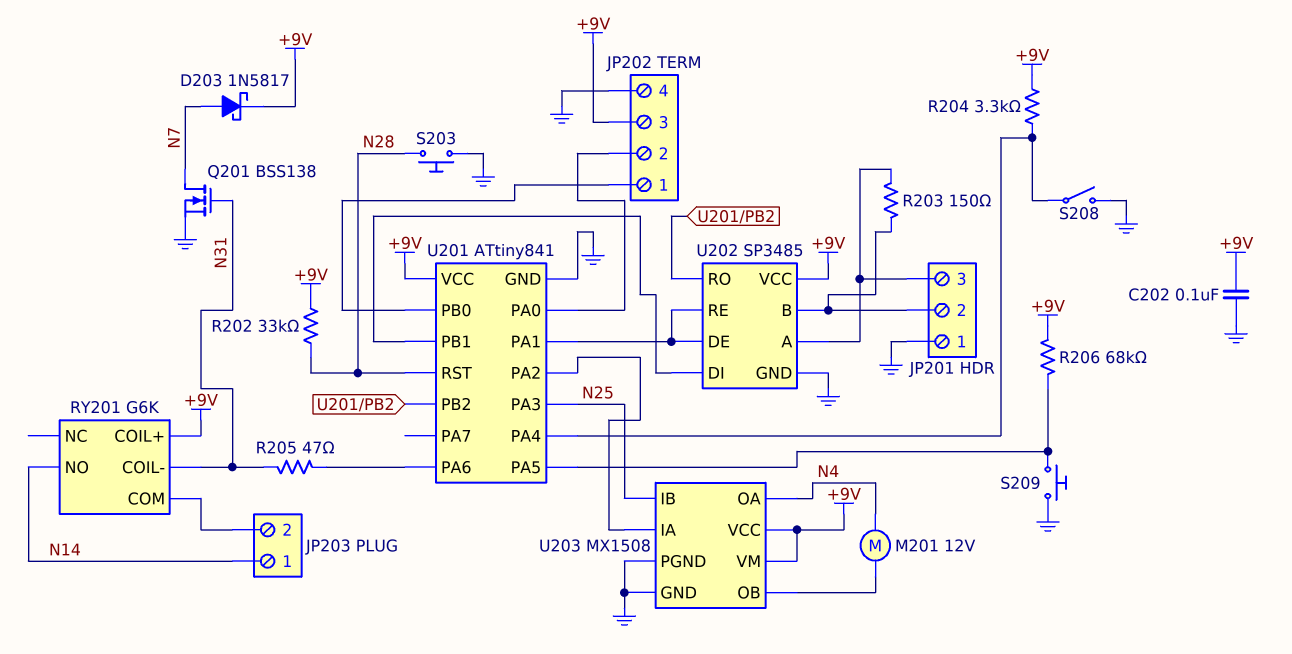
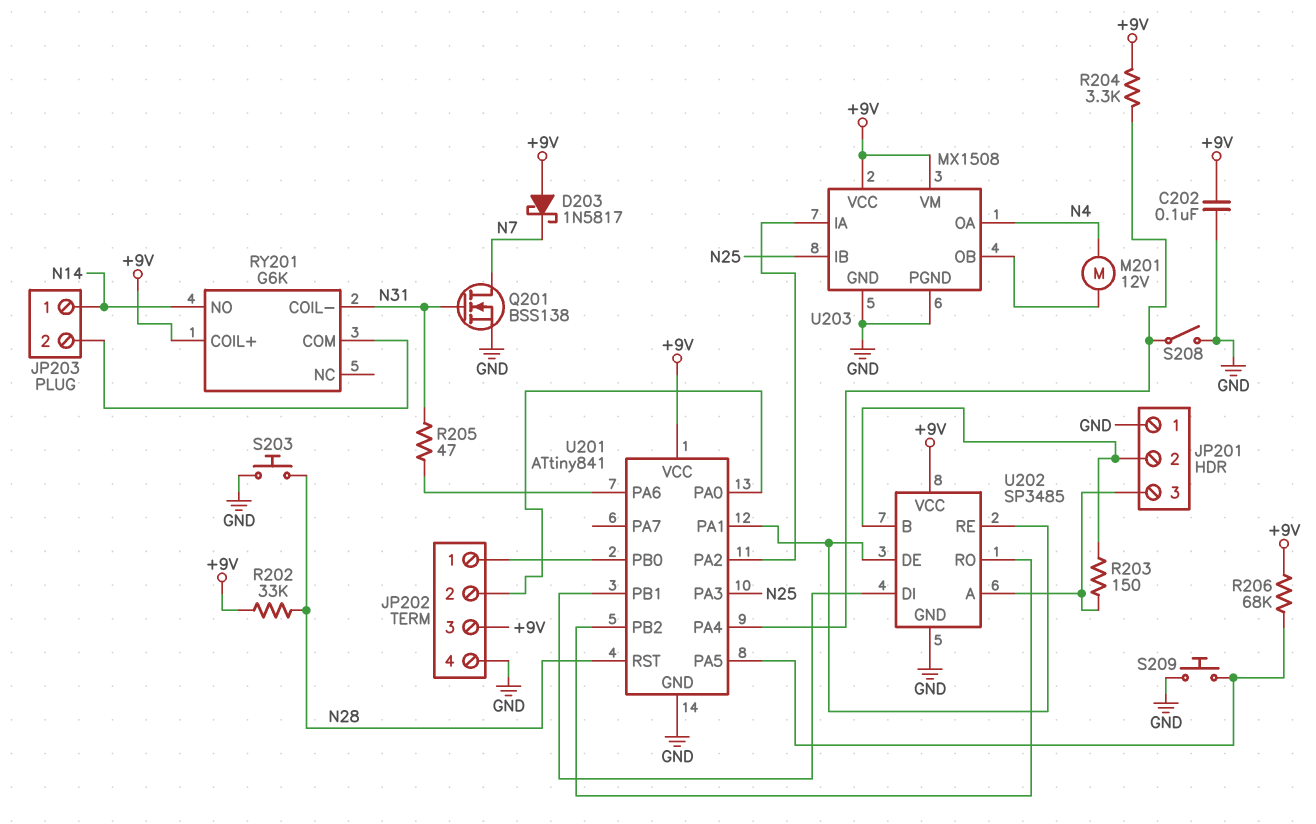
D203: schottky 1N5817 (A N7, K +9V) -> schottky 1N5817 (A +9V, K N7)

